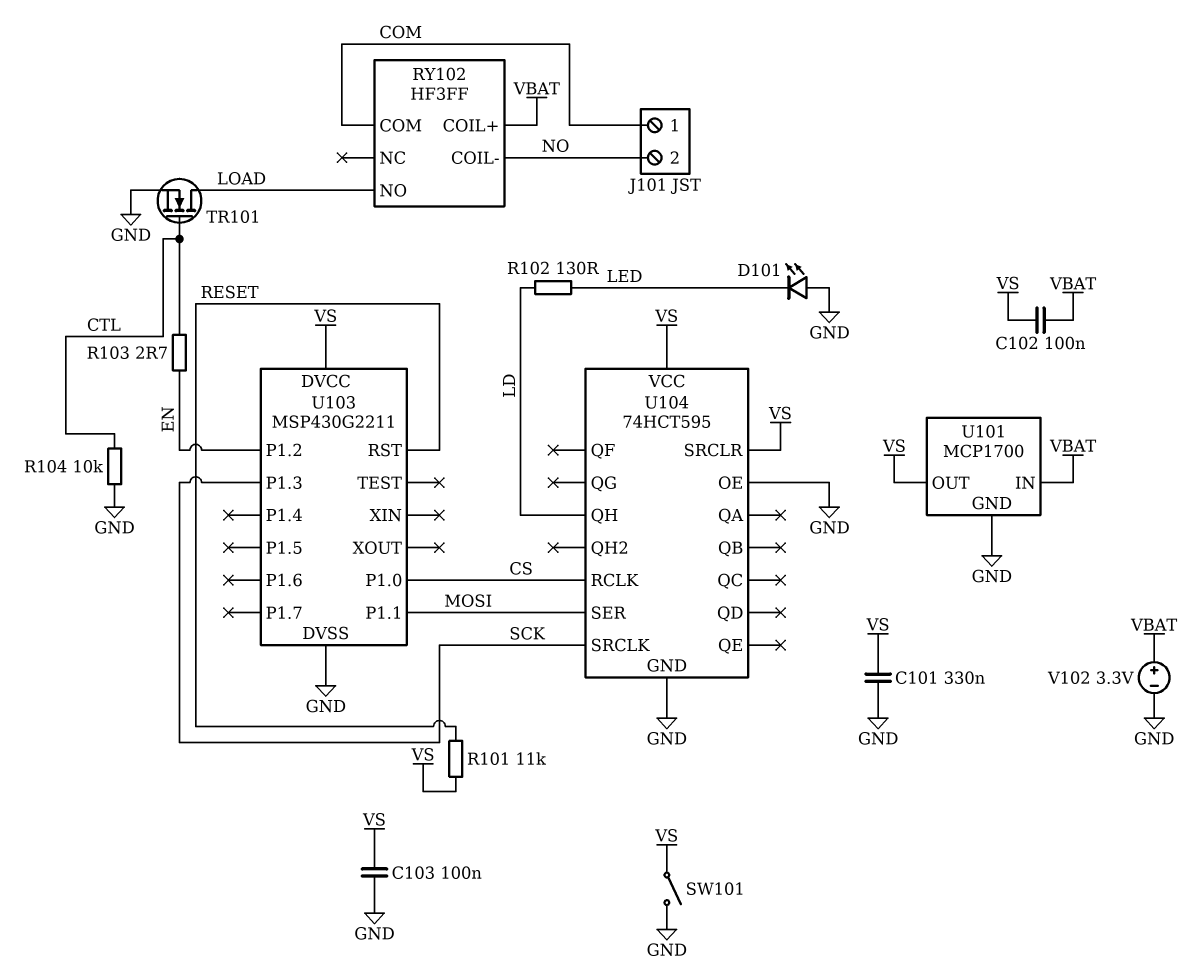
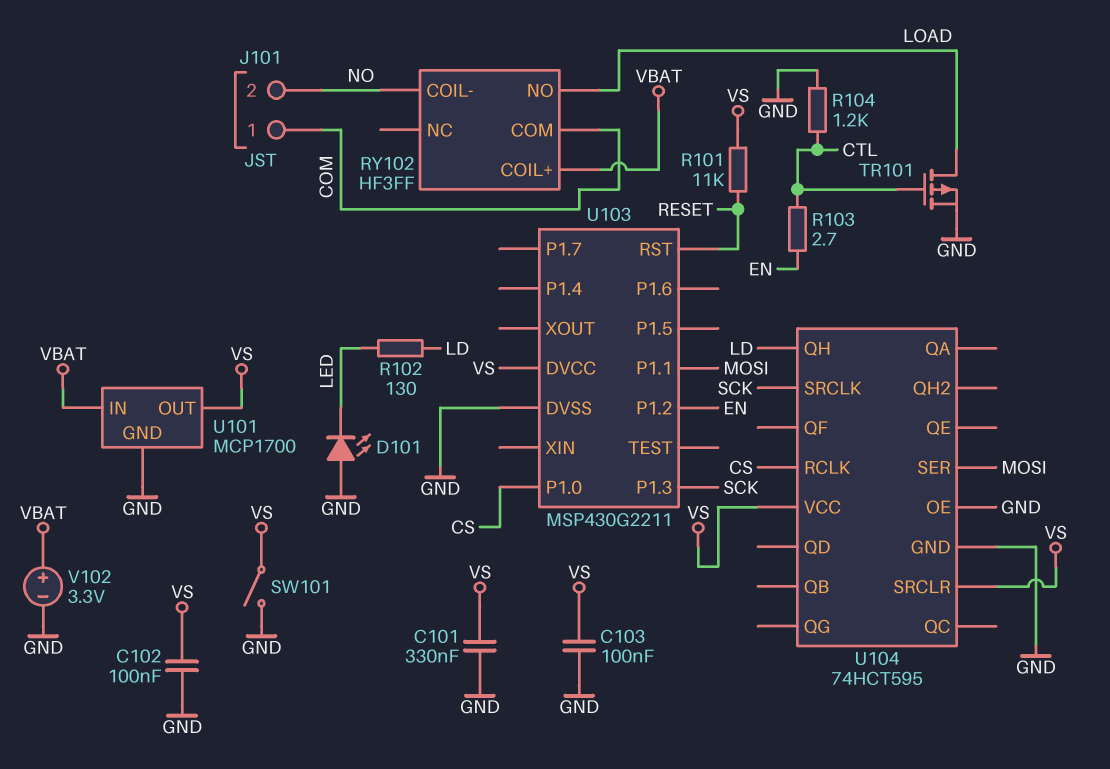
C102: 100nF (VBAT, VS) -> 100nF (GND, VS)
R104: 10k (CTL, GND) -> 1.2k (CTL, GND)
TR101: NMOS (G CTL, D LOAD, S GND) -> PMOS (G CTL, D LOAD, S GND)

